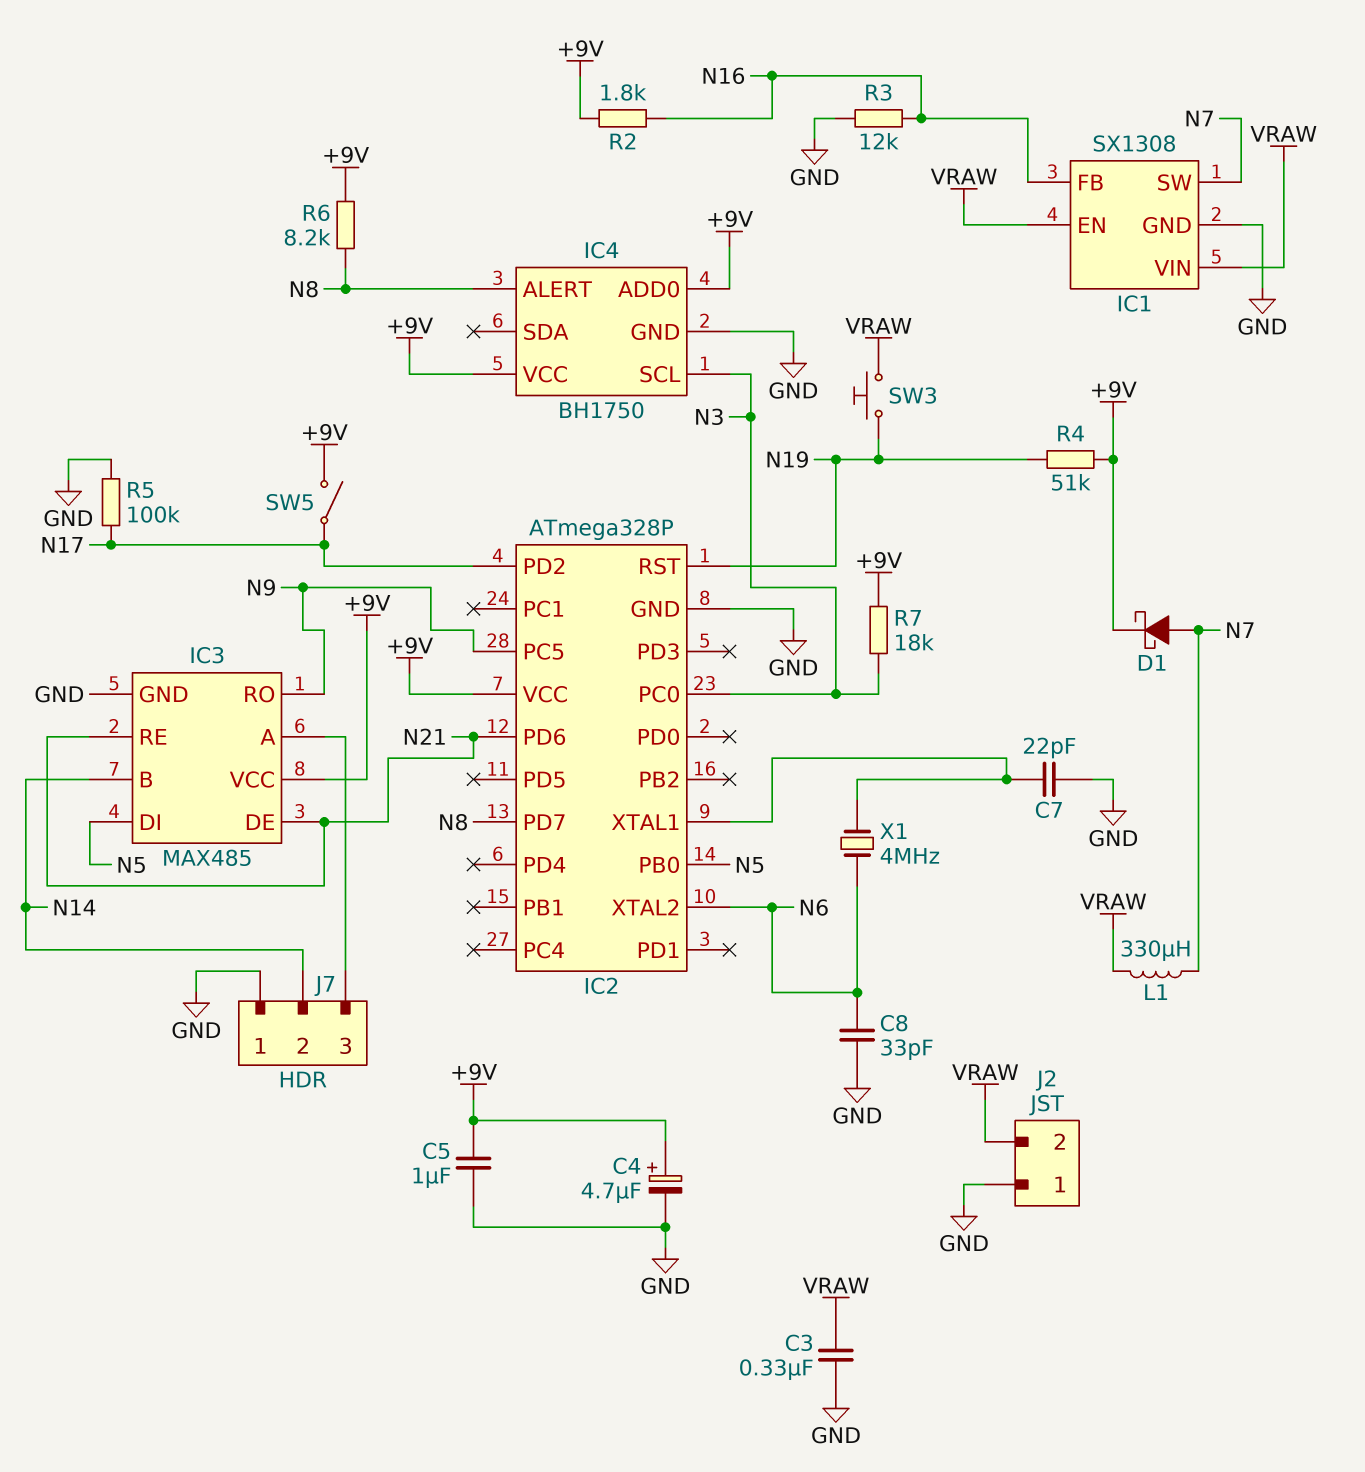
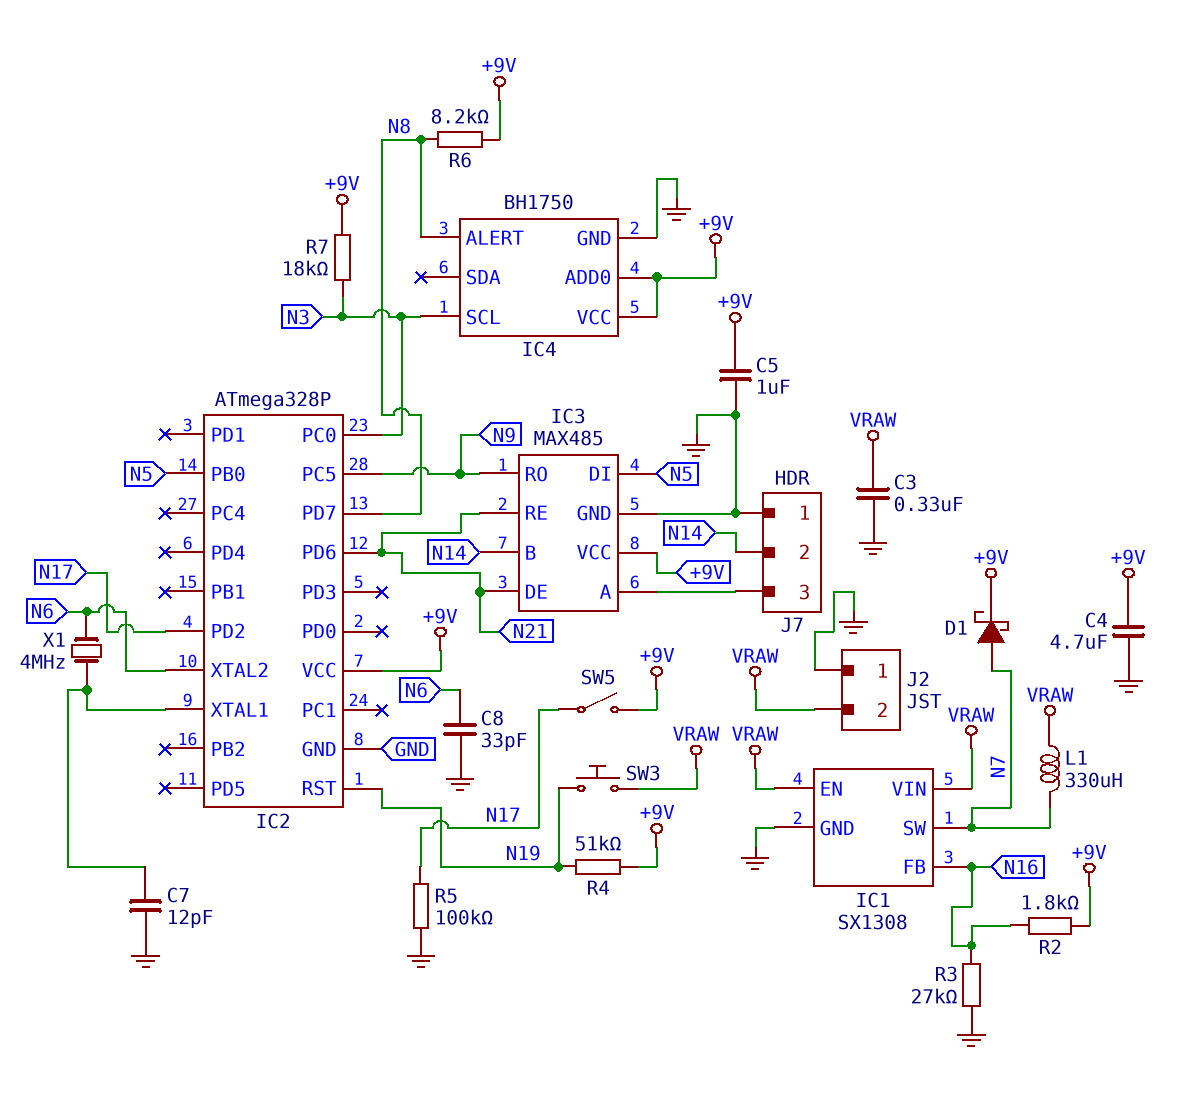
C4: 4.7uF (plus +9V, minus GND) -> 4.7uF (+9V, GND)
C7: 22pF (GND, IC2/XTAL1) -> 12pF (GND, IC2/XTAL1)
R3: 12k (GND, N16) -> 27k (GND, N16)

